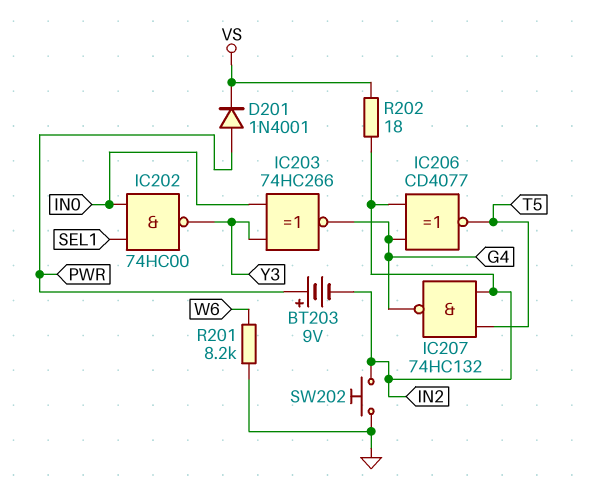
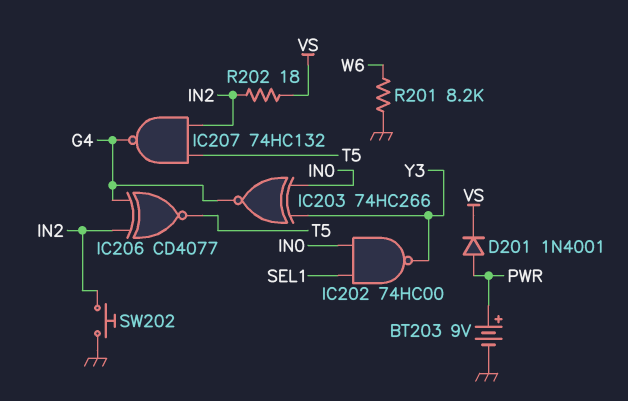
BT203: 9V (plus PWR, minus IN2) -> 9V (plus PWR, minus GND)

